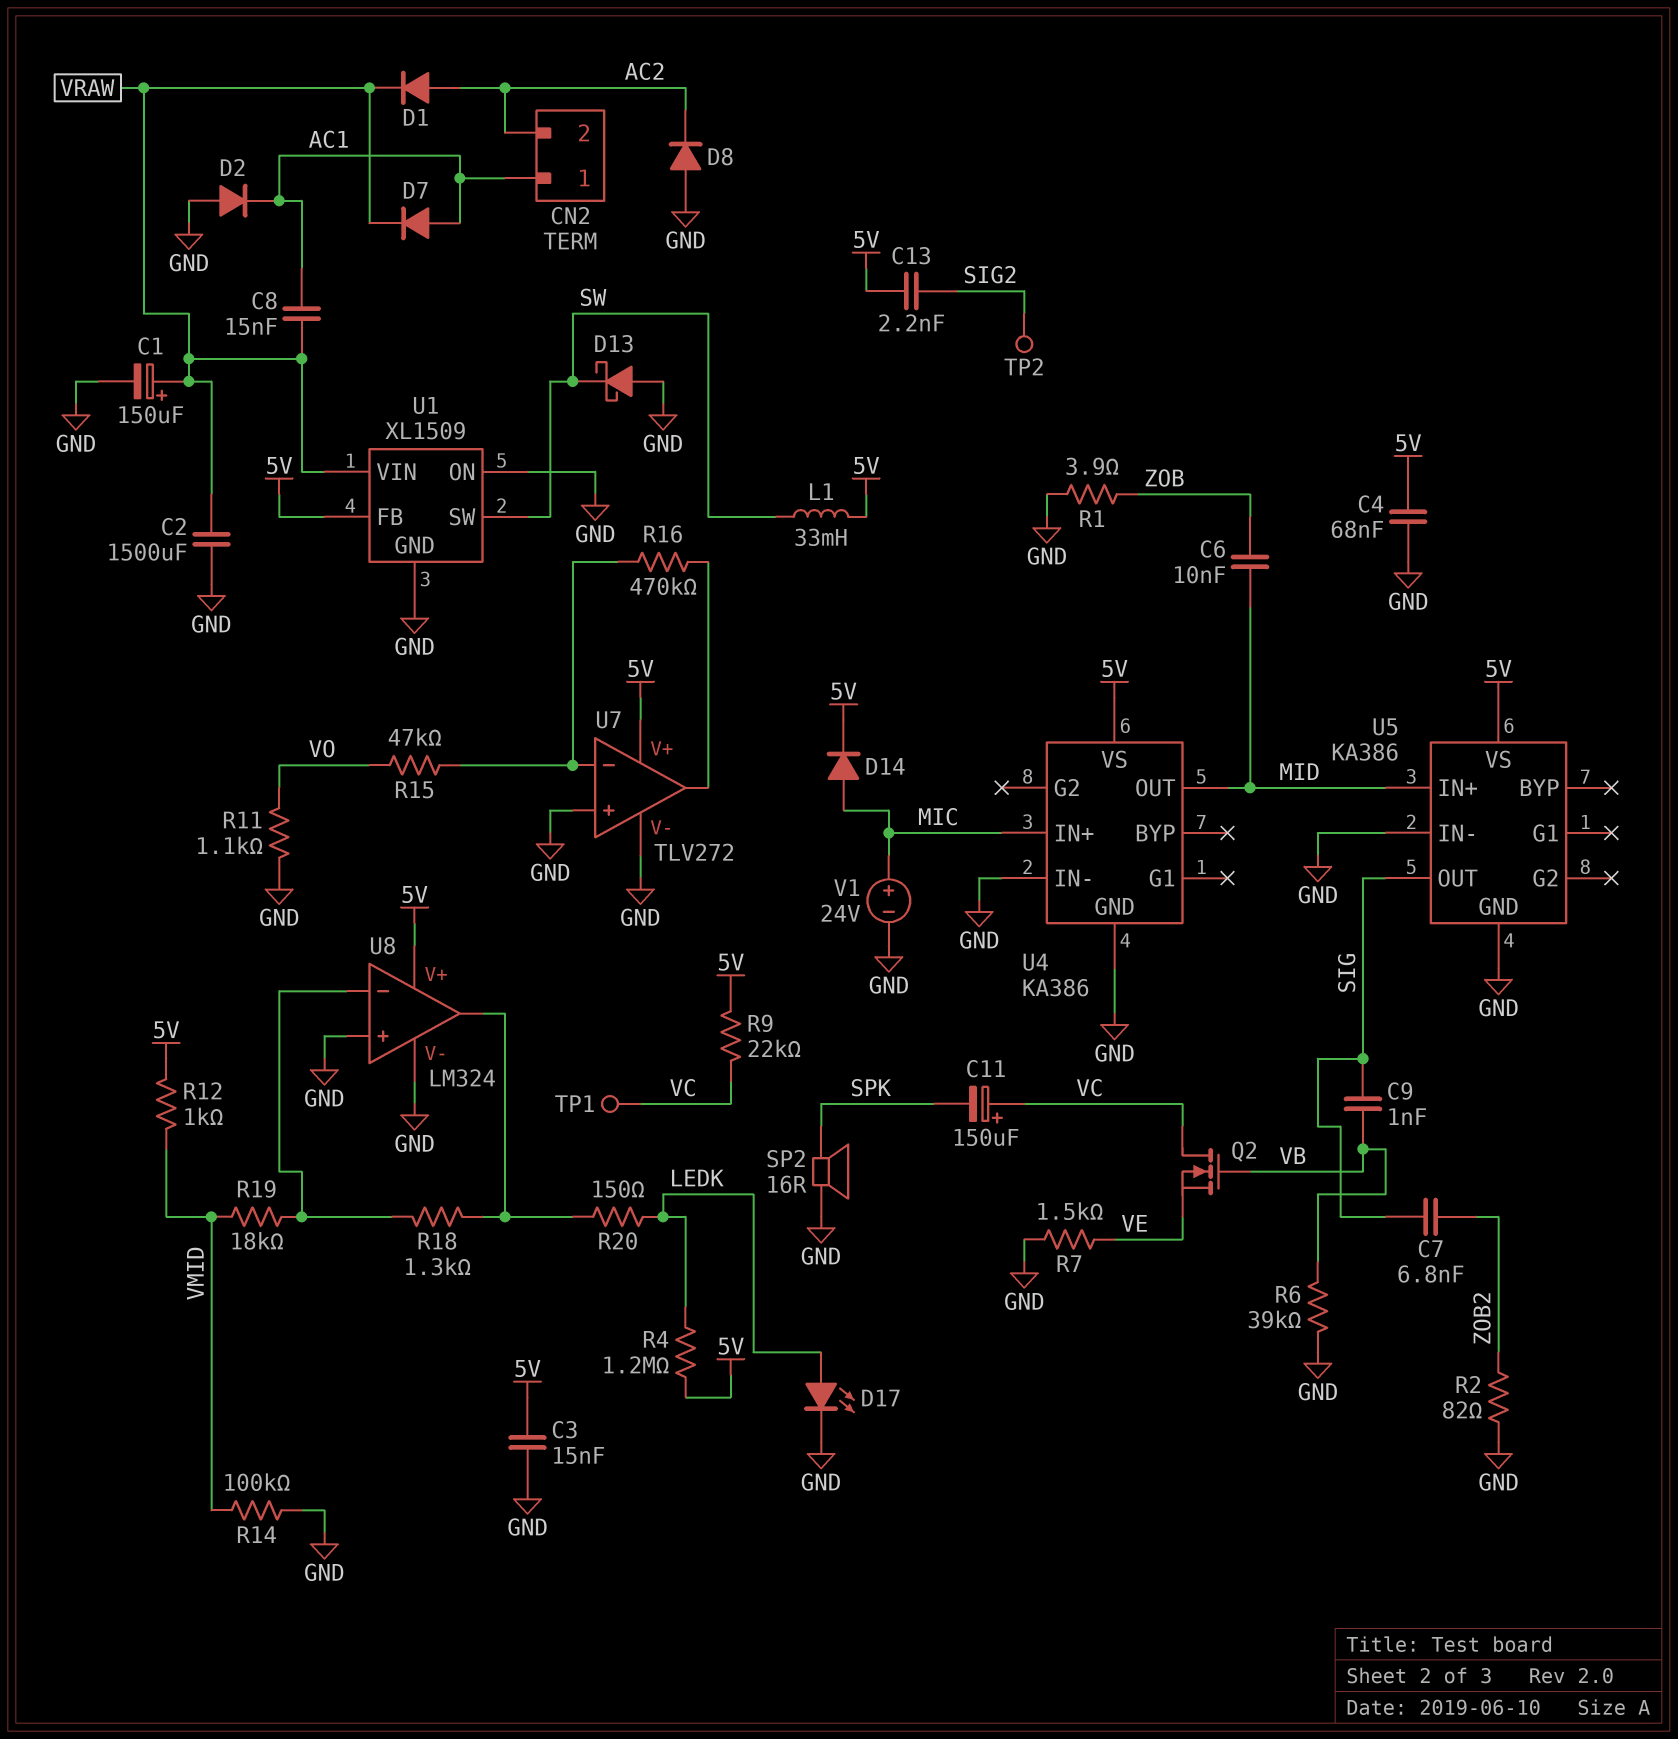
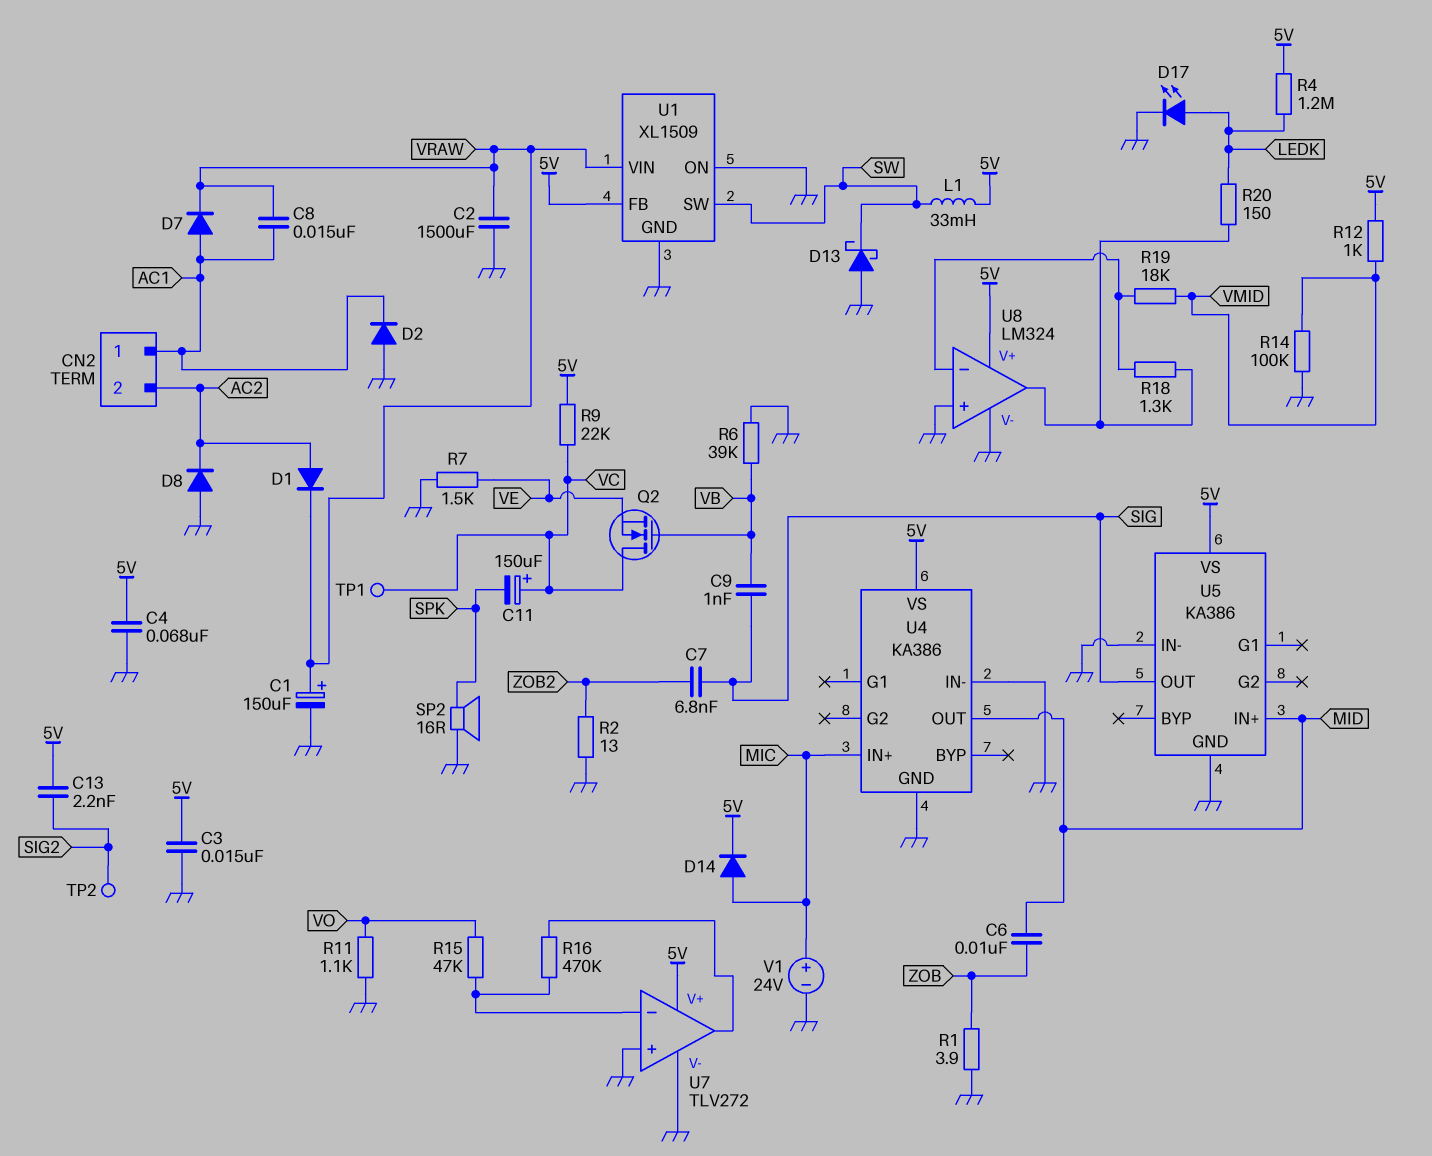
R2: 82 (GND, ZOB2) -> 13 (GND, ZOB2)

